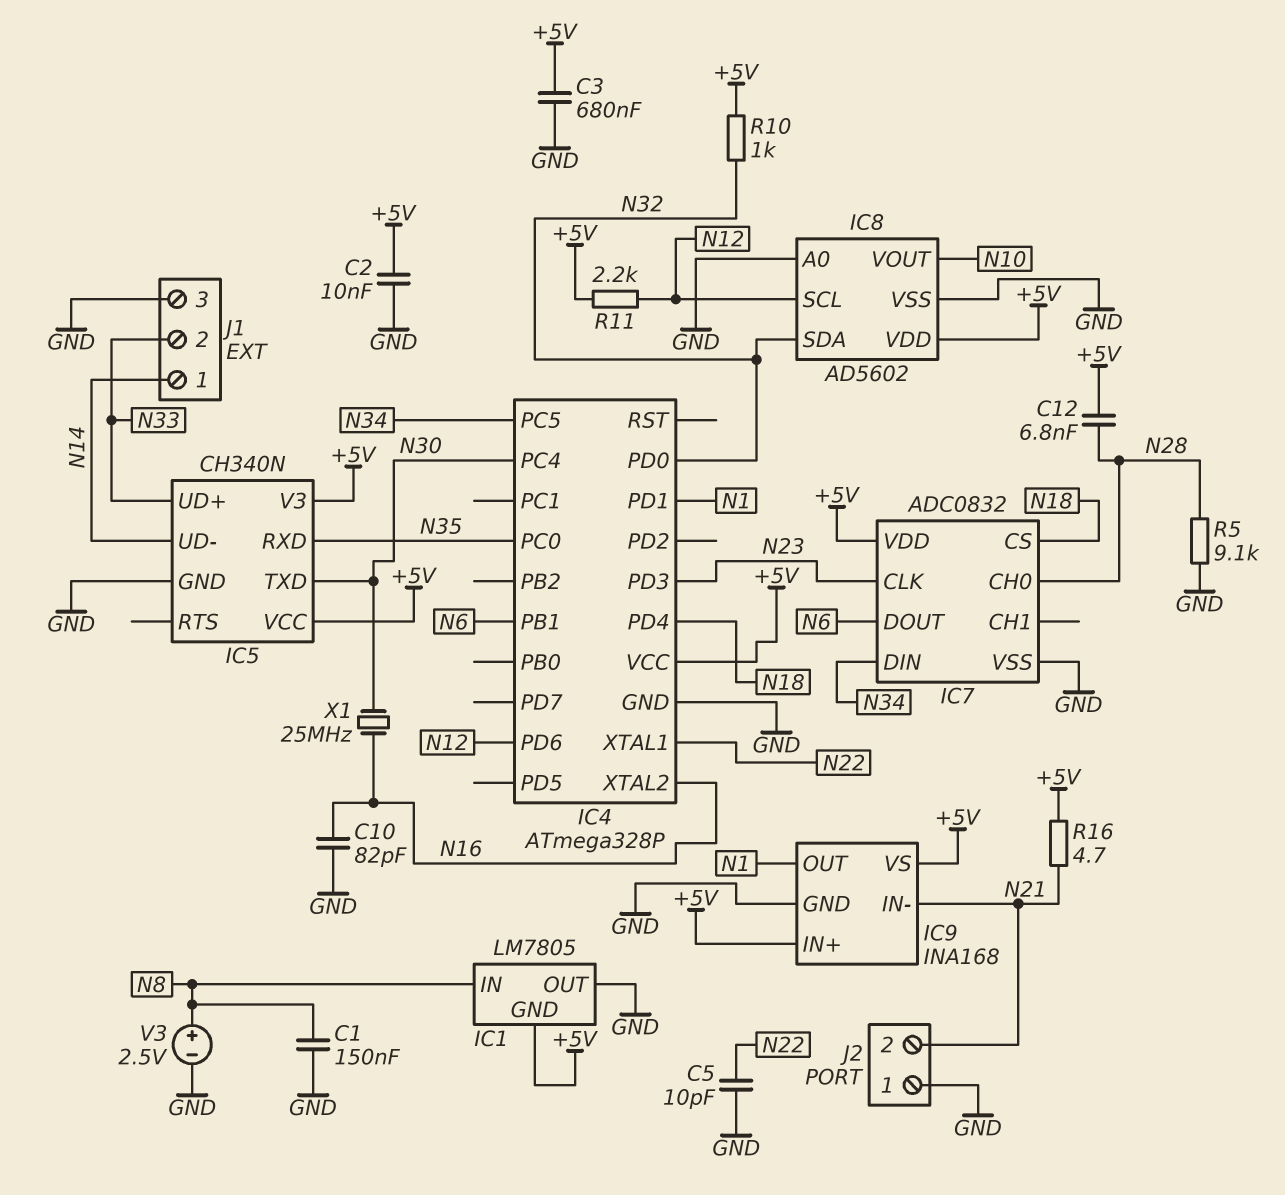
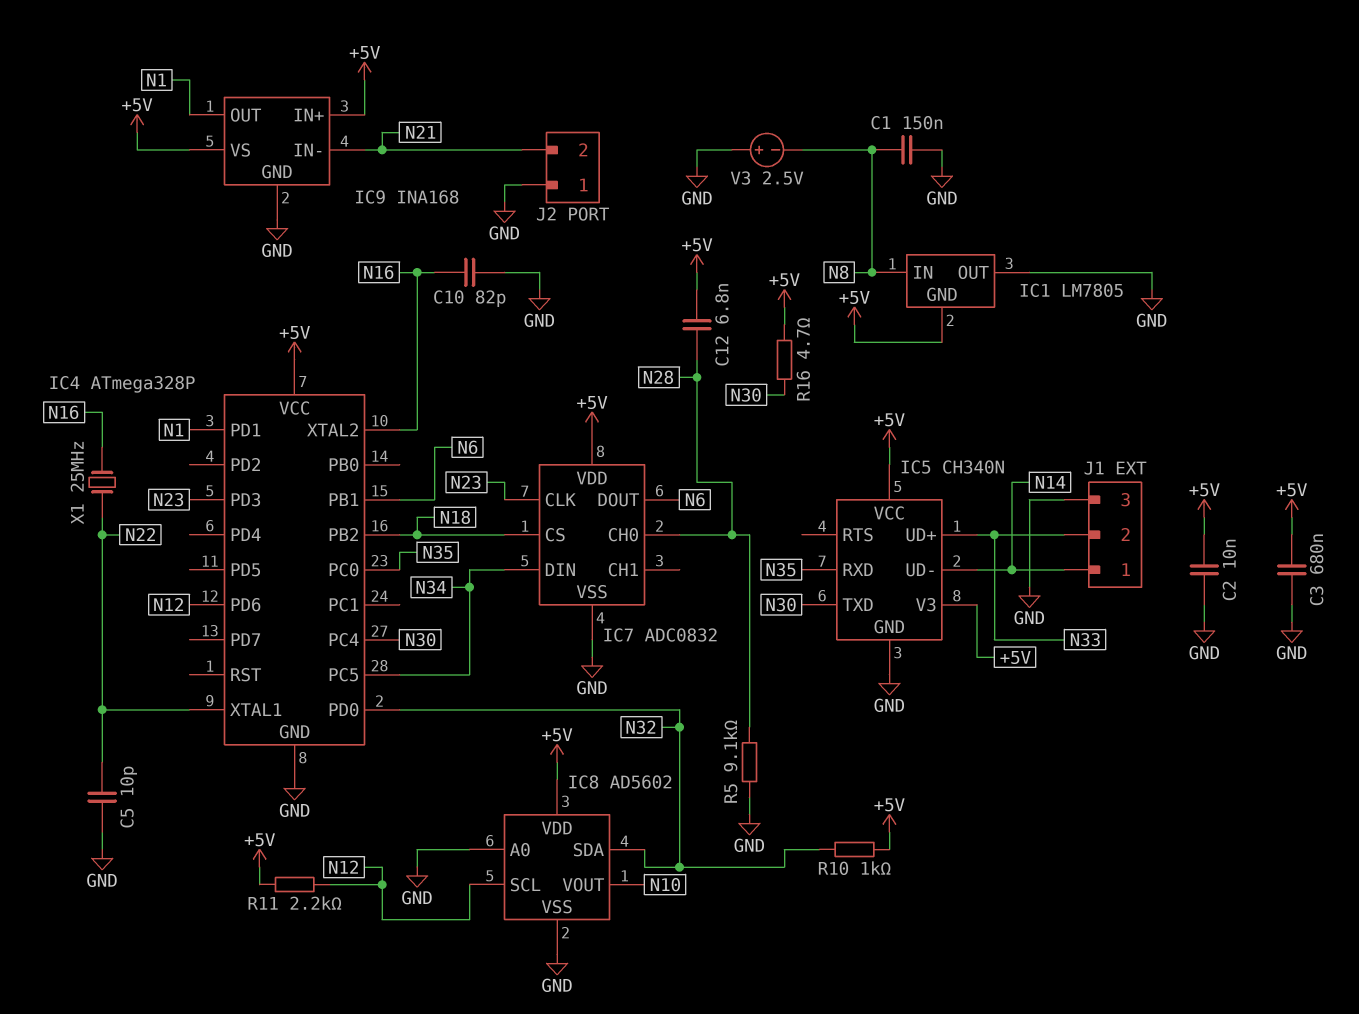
IC4 pin PB2: none -> N18
IC4 pin PD4: N18 -> none
R16: 4.7 (+5V, N21) -> 4.7 (+5V, N30)
V3: 2.5V (plus N8, minus GND) -> 2.5V (plus GND, minus N8)
X1: 25MHz (N16, N30) -> 25MHz (N16, N22)

